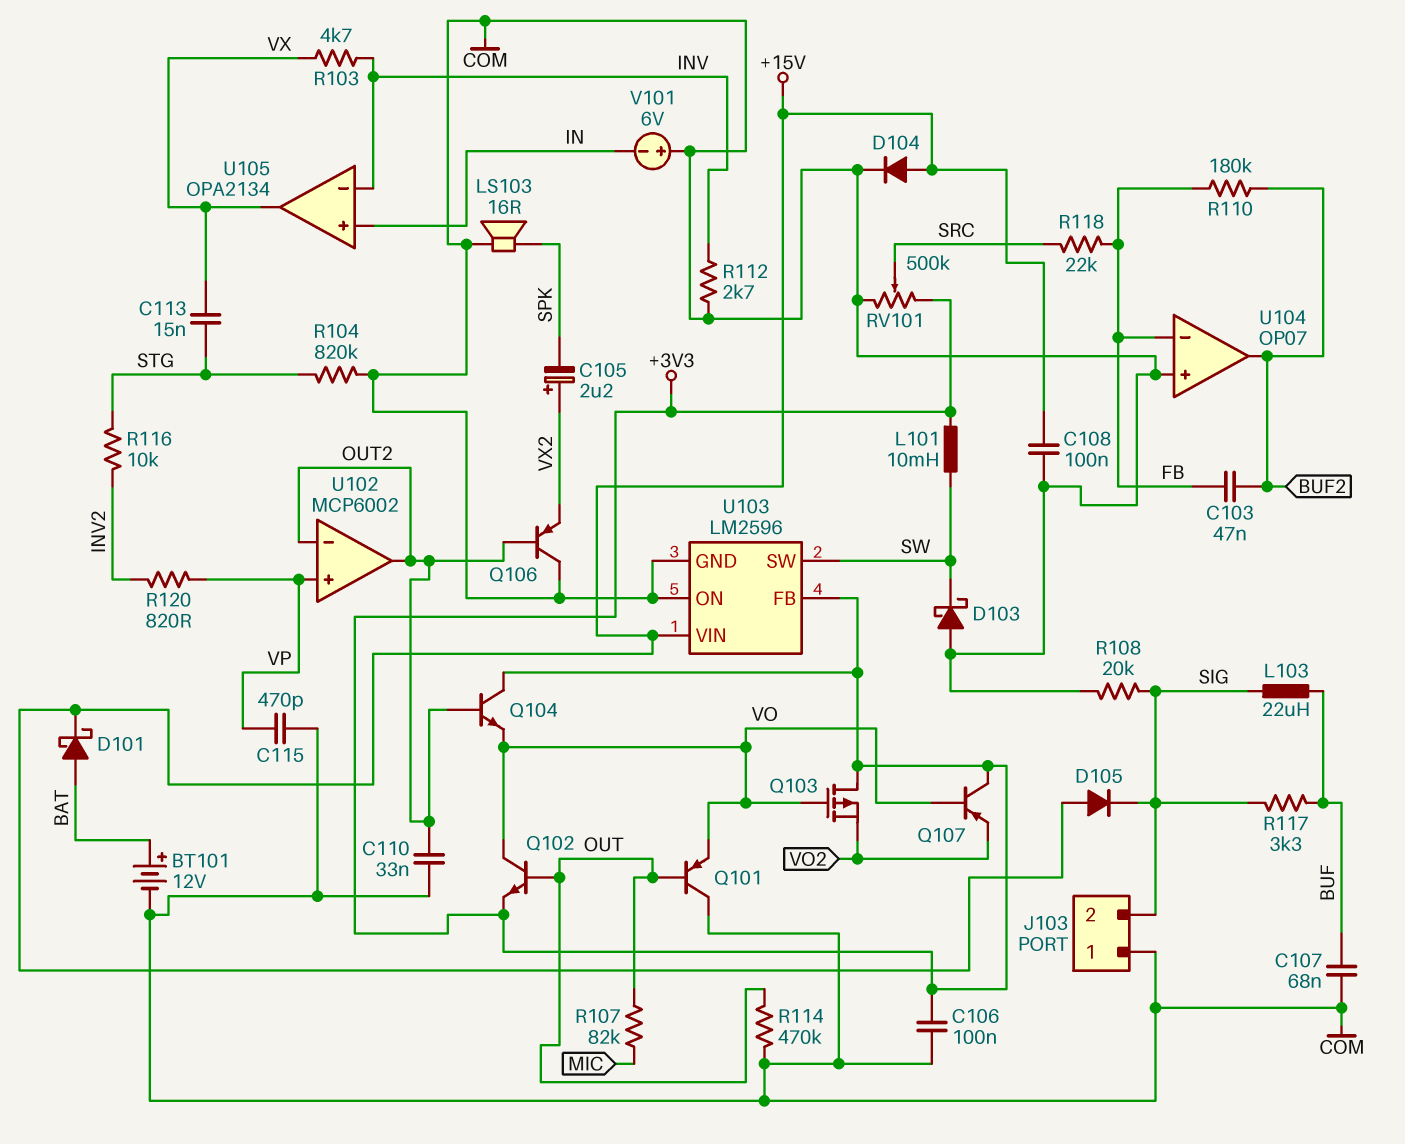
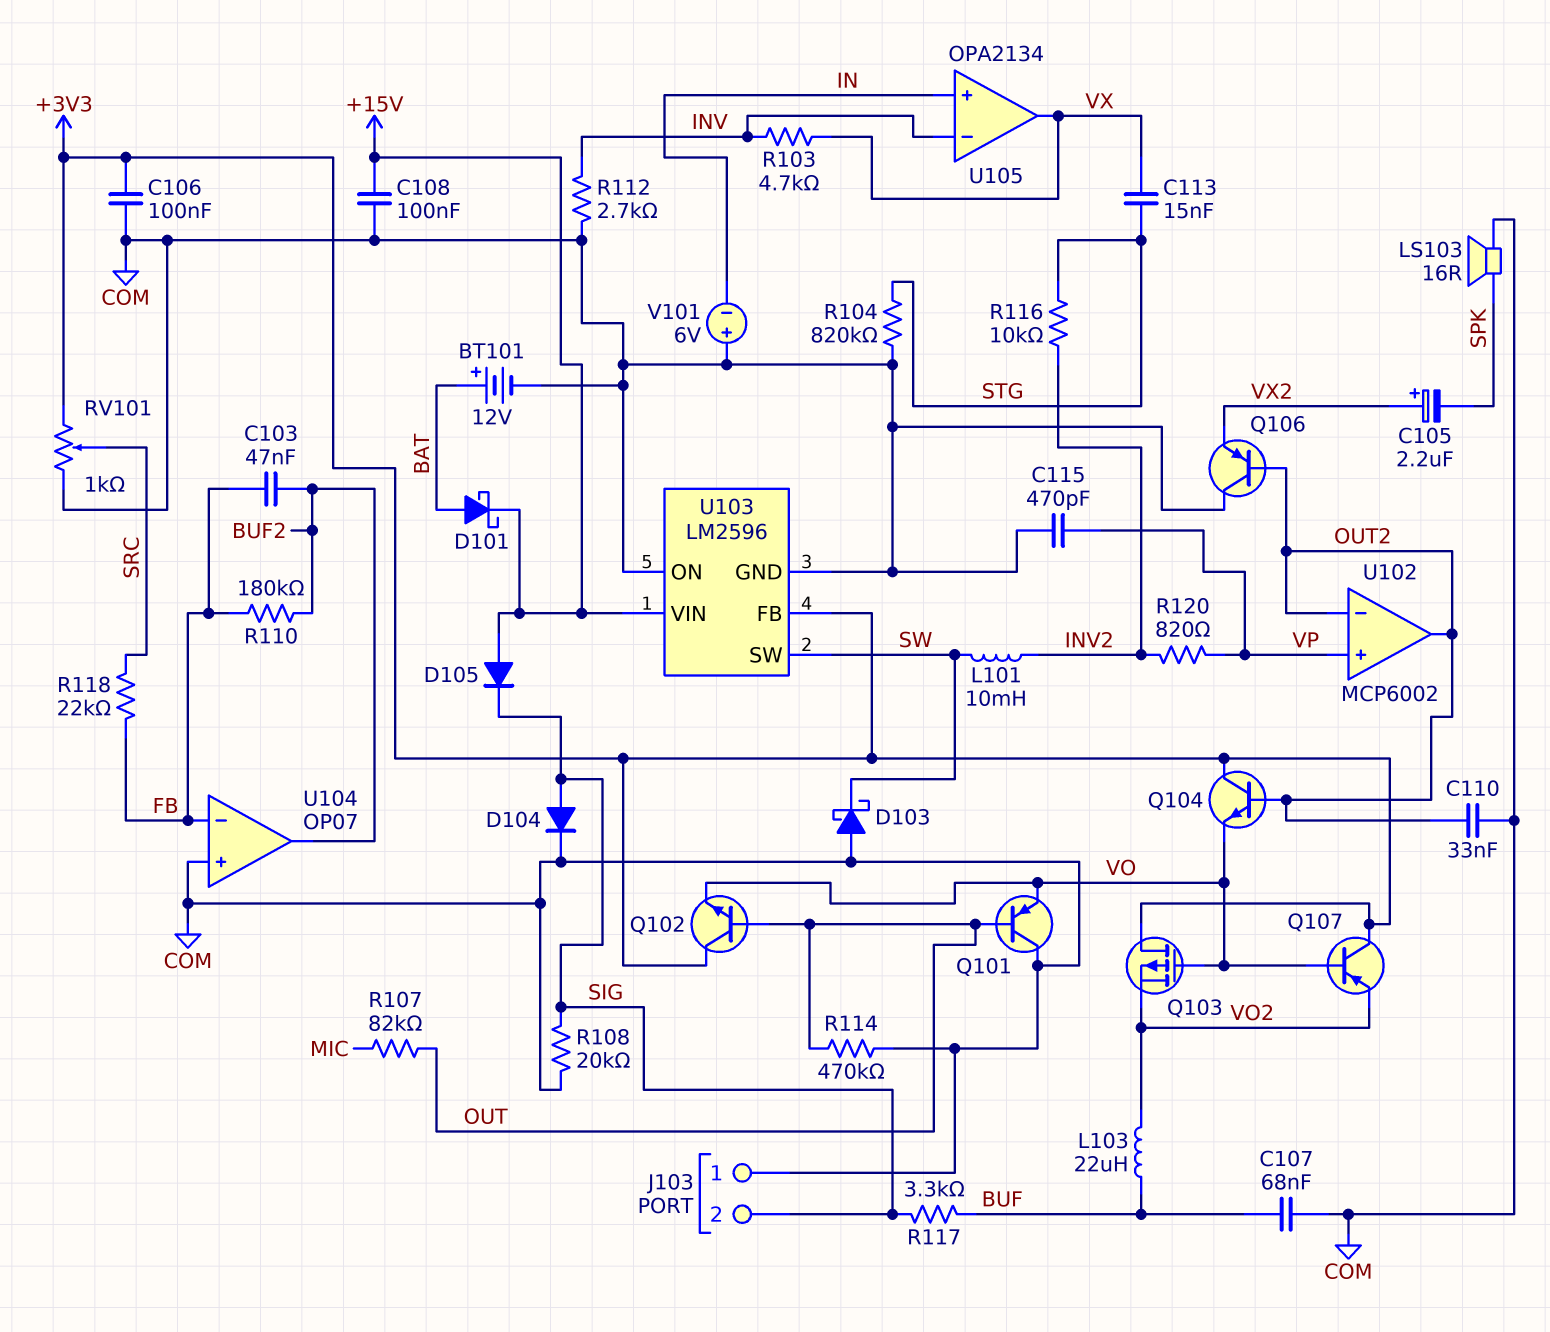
D104: diode (A +15V, K COM) -> diode (A SIG, K COM)
L101: 10mH (+3V3, SW) -> 10mH (INV2, SW)
L103: 22uH (BUF, SIG) -> 22uH (BUF, VO2)
Q102: NPN (B OUT, C VO, E +3V3) -> NPN (B OUT, C +3V3, E VO)
RV101: 500k (+3V3, COM, wiper SRC) -> 1k (+3V3, COM, wiper SRC)

